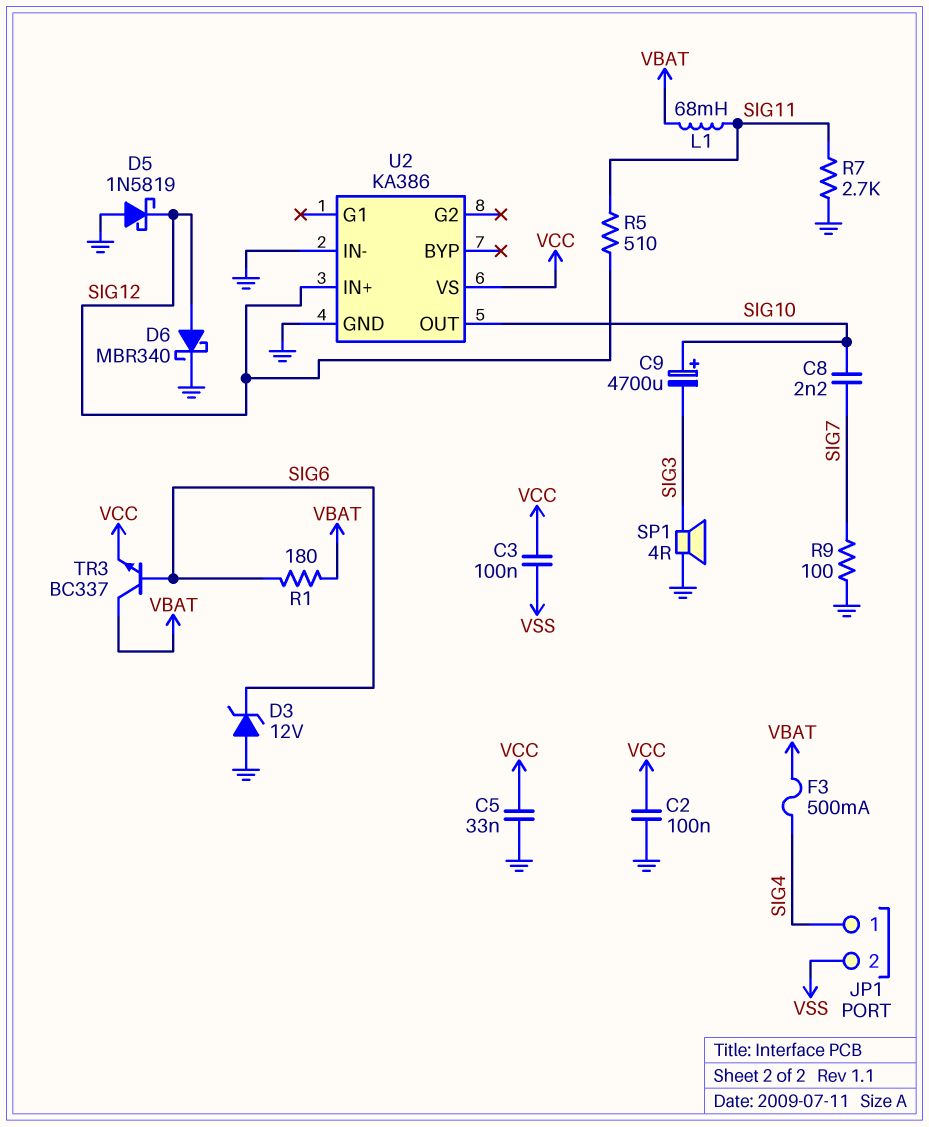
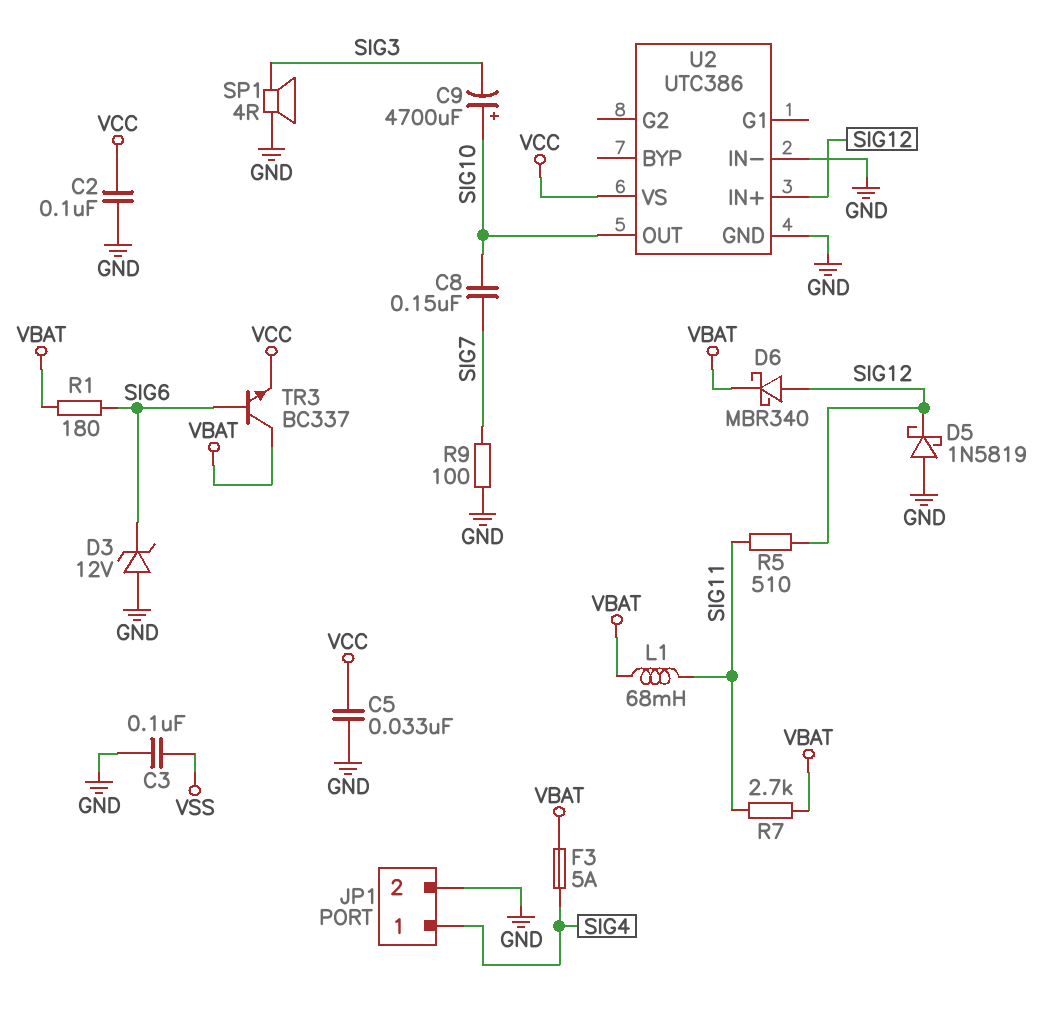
C3: 100nF (VCC, VSS) -> 100nF (GND, VSS)
C8: 2.2nF (SIG7, SIG10) -> 150nF (SIG7, SIG10)
D6: schottky MBR340 (A SIG12, K GND) -> schottky MBR340 (A SIG12, K VBAT)
F3: 500mA (SIG4, VBAT) -> 5A (SIG4, VBAT)
JP1 pin 2: VSS -> GND
R7: 2.7k (GND, SIG11) -> 2.7k (SIG11, VBAT)
U2: KA386 -> UTC386

